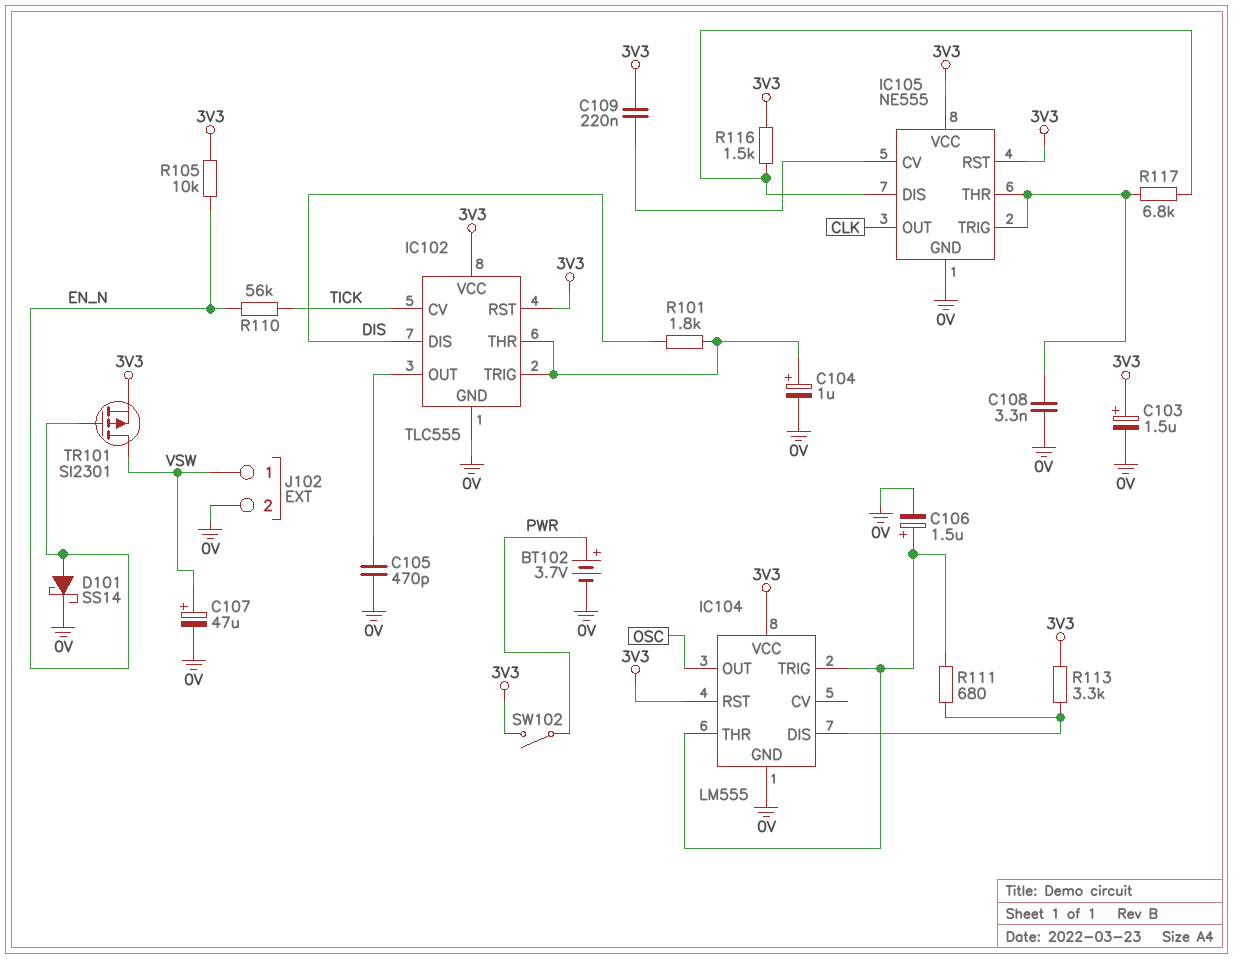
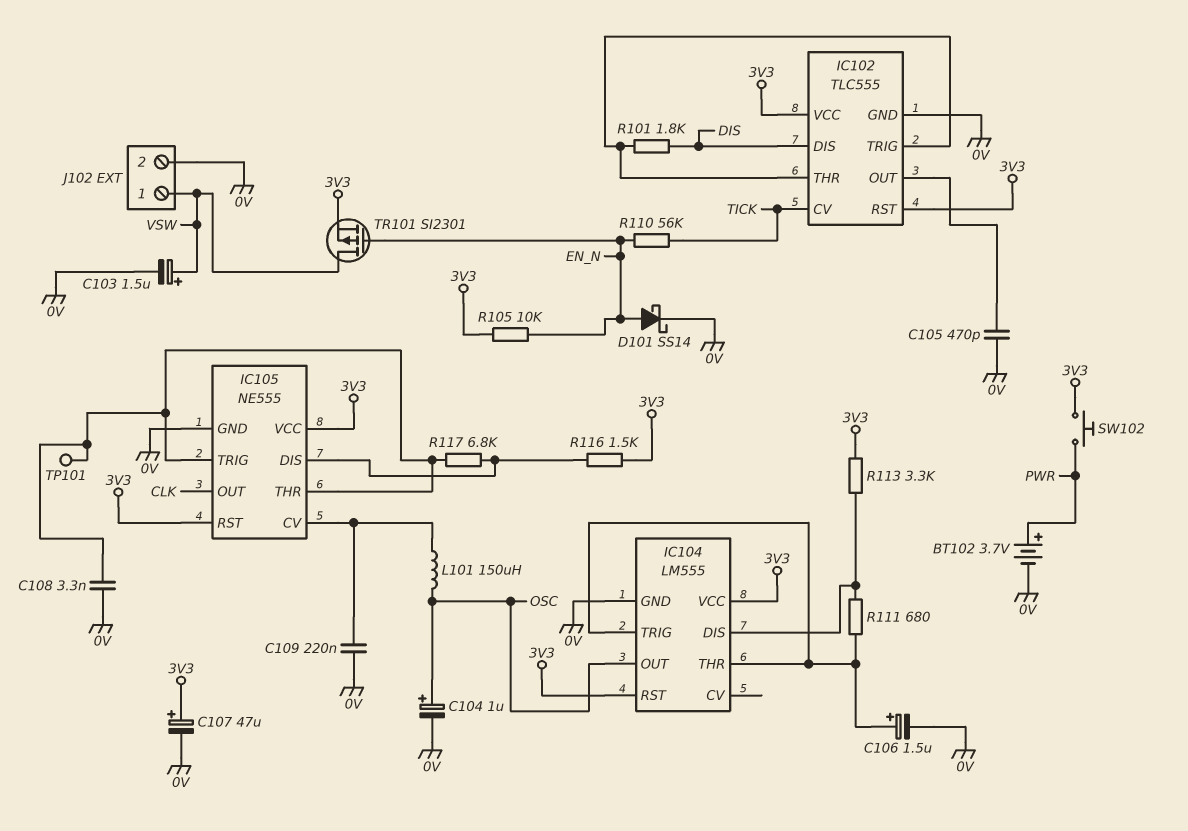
C103: 1.5uF (plus 3V3, minus 0V) -> 1.5uF (plus VSW, minus 0V)
C104: 1uF (plus IC102/THR, minus 0V) -> 1uF (plus OSC, minus 0V)
C107: 47uF (plus VSW, minus 0V) -> 47uF (plus 3V3, minus 0V)
C109: 220nF (3V3, IC105/CV) -> 220nF (0V, IC105/CV)
L101: none -> 150uH (IC105/CV, OSC)
SW102: switch (3V3, PWR) -> button (3V3, PWR)
TP101: none -> test point (IC105/THR)

